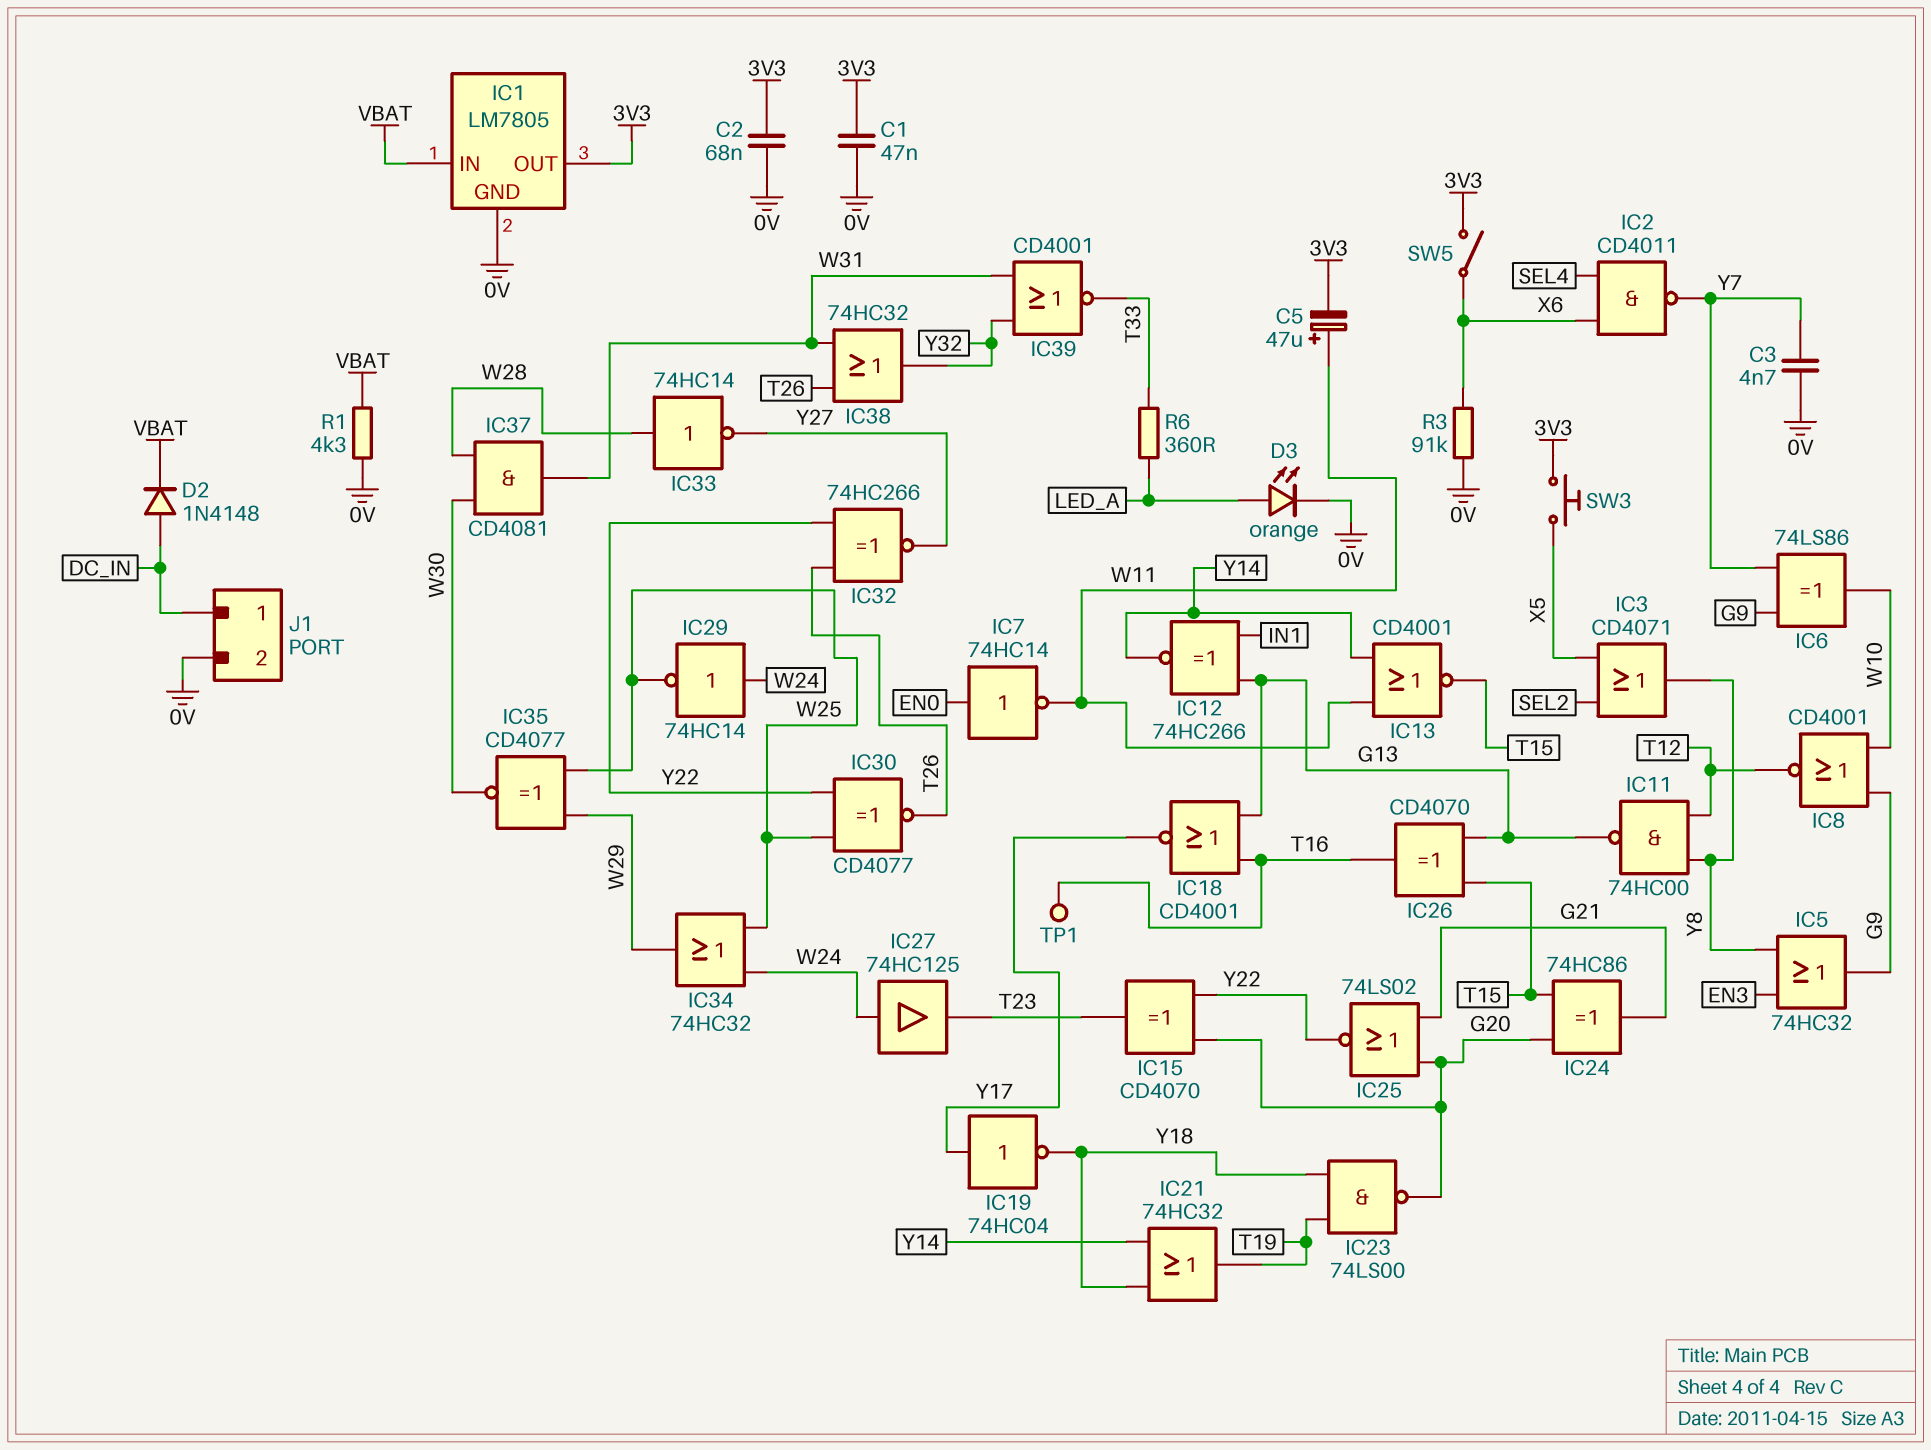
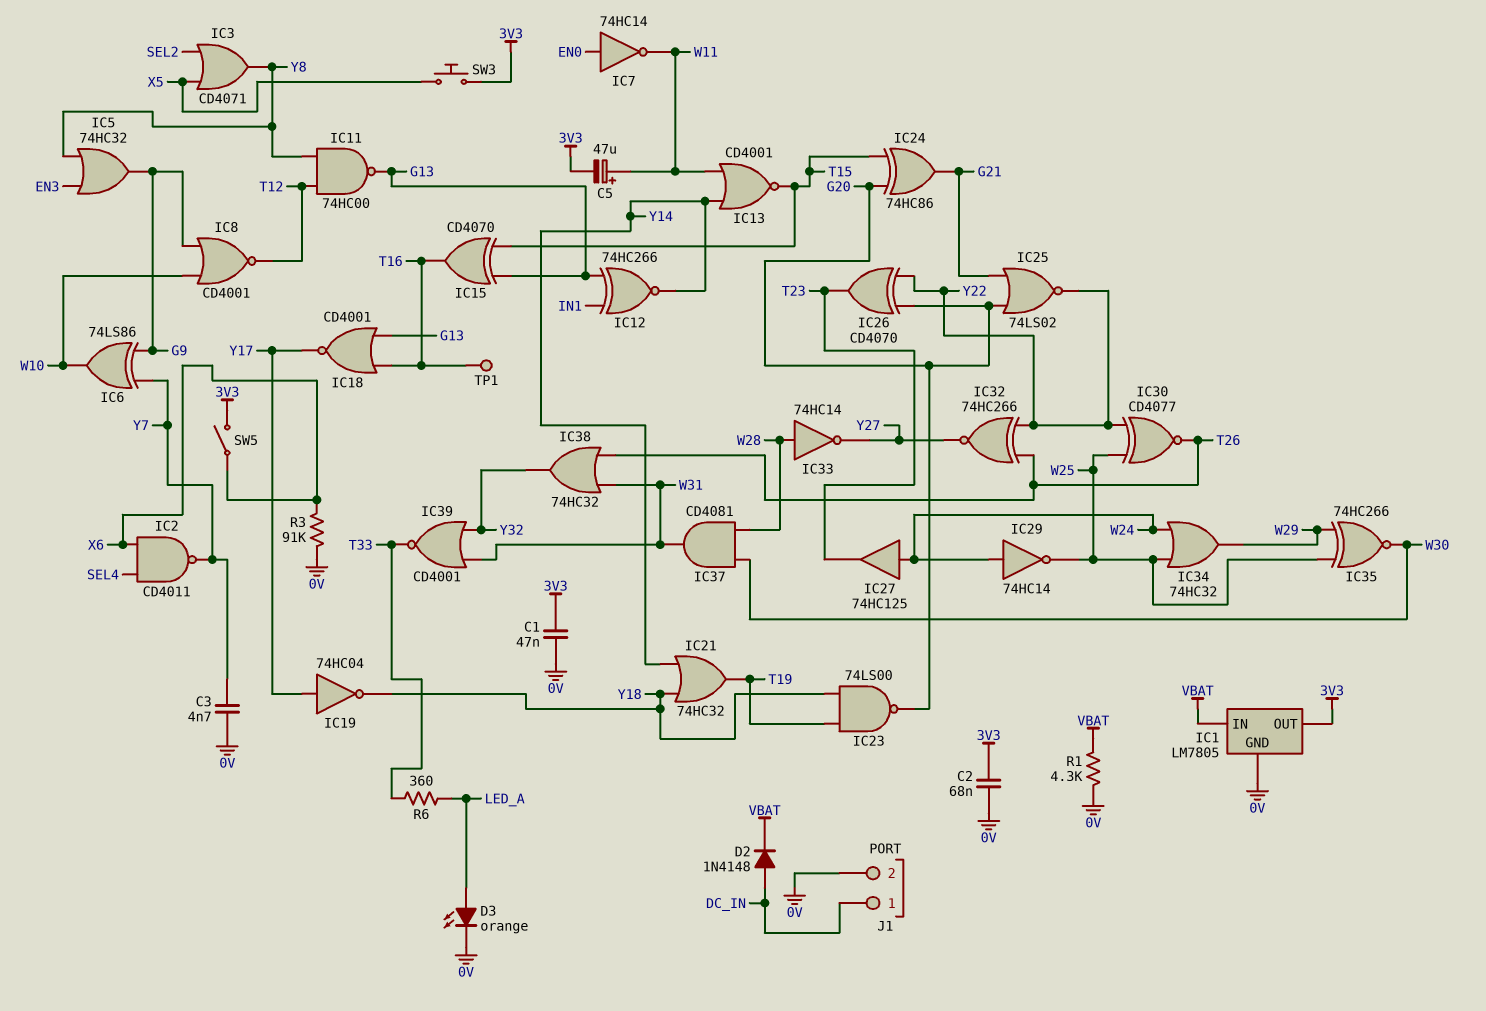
IC15: XOR CD4070 (in G20, in Y22, out T23) -> XOR CD4070 (in G13, in T15, out T16)
IC26: XOR CD4070 (in G13, in T15, out T16) -> XOR CD4070 (in G20, in Y22, out T23)
IC35: XNOR CD4077 (in W25, in W29, out W30) -> XNOR 74HC266 (in W25, in W29, out W30)

